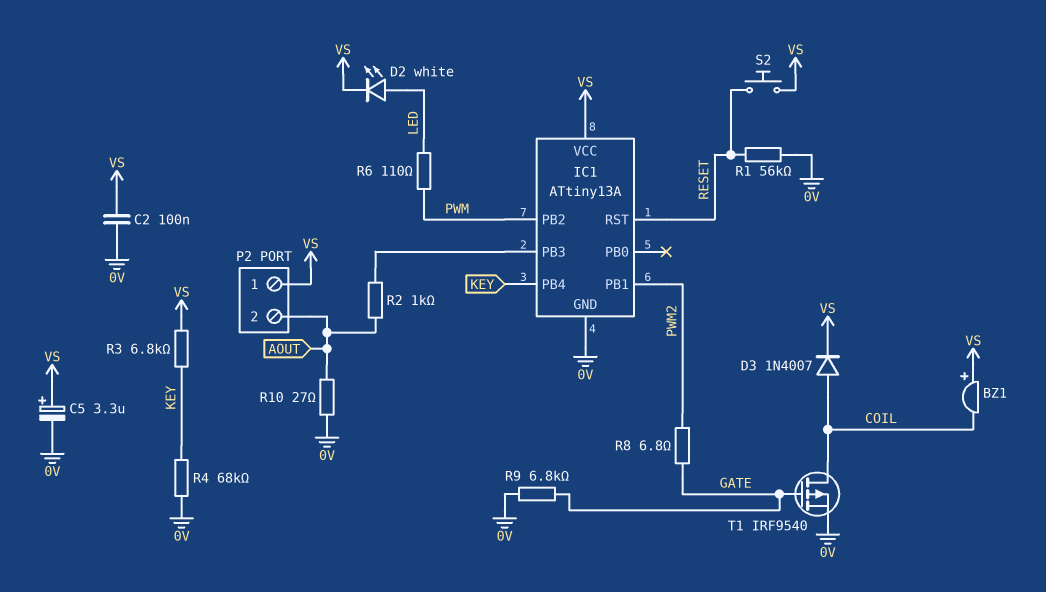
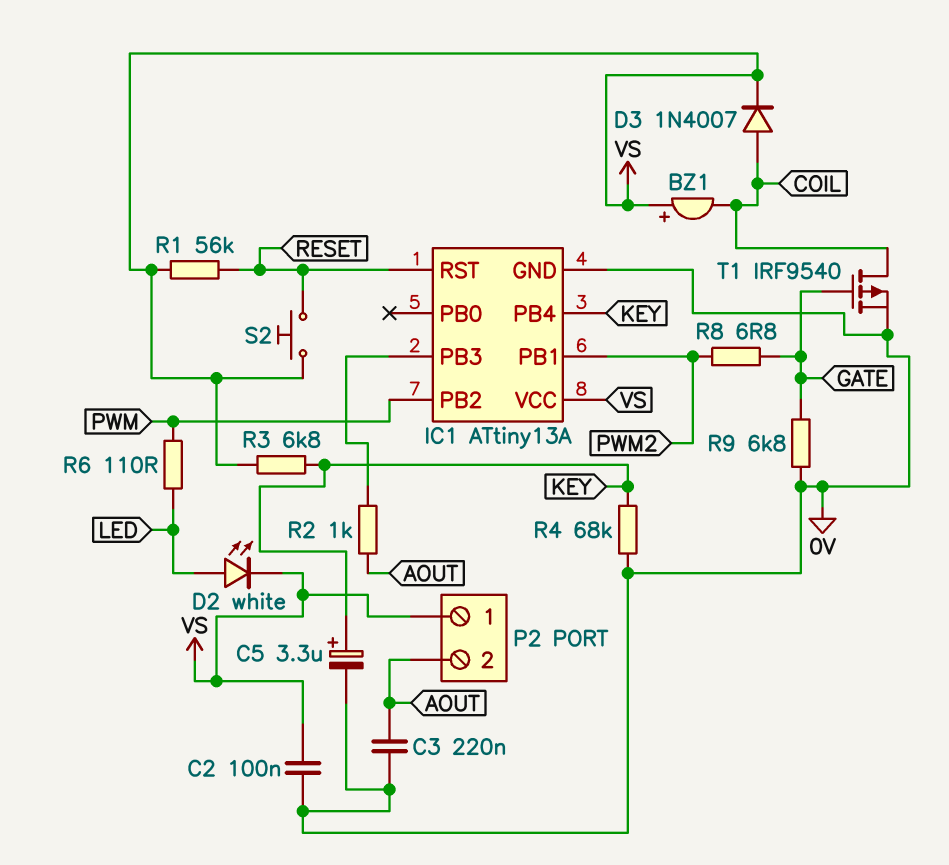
C3: none -> 220nF (0V, AOUT)
C5: 3.3uF (plus VS, minus 0V) -> 3.3uF (plus KEY, minus 0V)
R1: 56k (0V, RESET) -> 56k (RESET, VS)
R10: 27 (0V, AOUT) -> none

